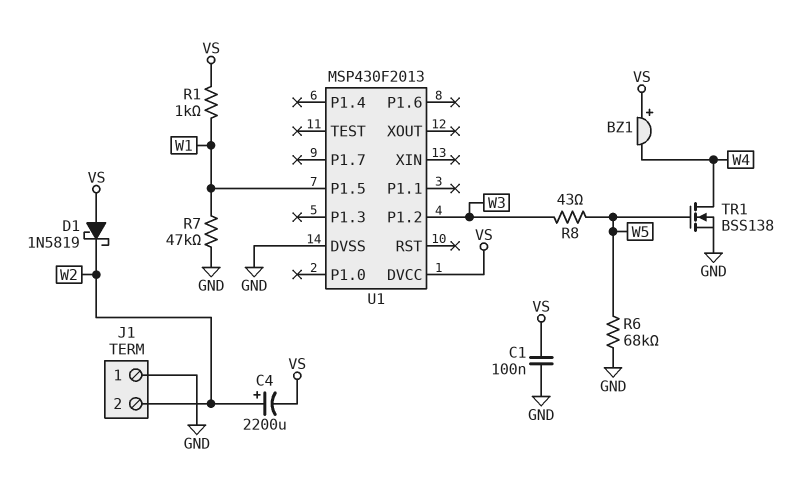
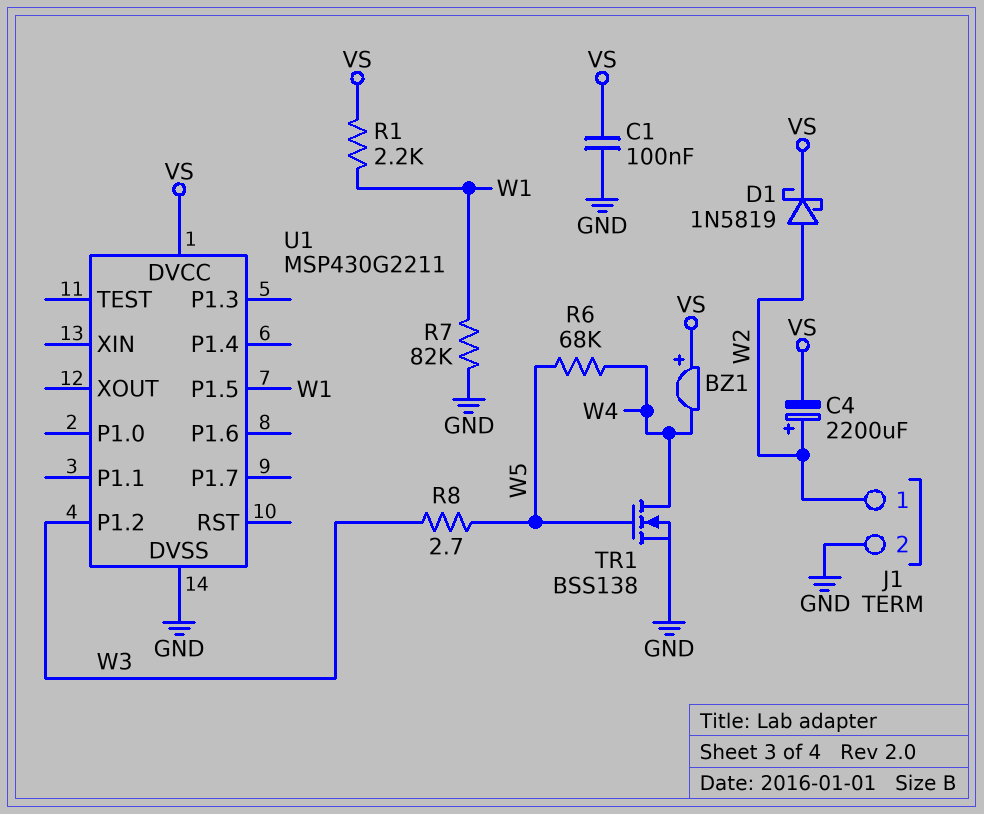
D1: schottky 1N5819 (A VS, K W2) -> schottky 1N5819 (A W2, K VS)
J1 pin 1: GND -> W2
J1 pin 2: W2 -> GND
R1: 1k (VS, W1) -> 2.2k (VS, W1)
R6: 68k (GND, W5) -> 68k (W4, W5)
R7: 47k (GND, W1) -> 82k (GND, W1)
R8: 43 (W3, W5) -> 2.7 (W3, W5)
U1: MSP430F2013 -> MSP430G2211

